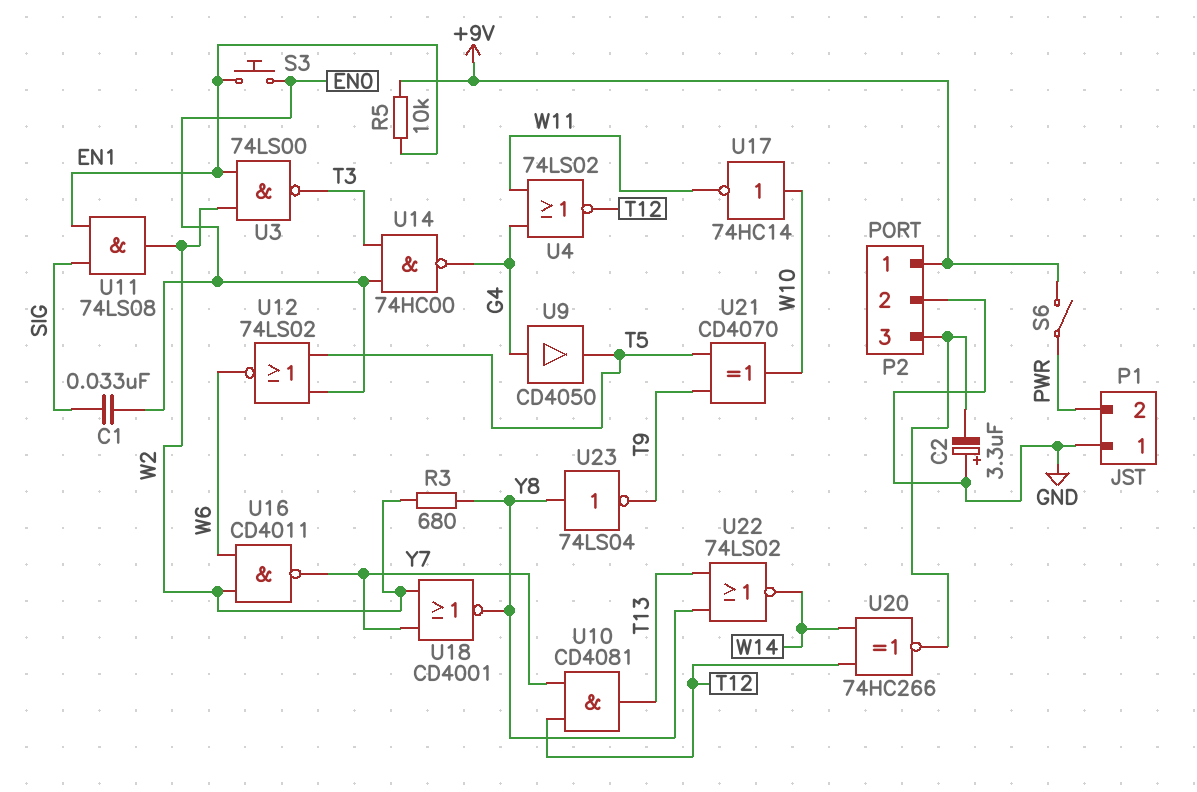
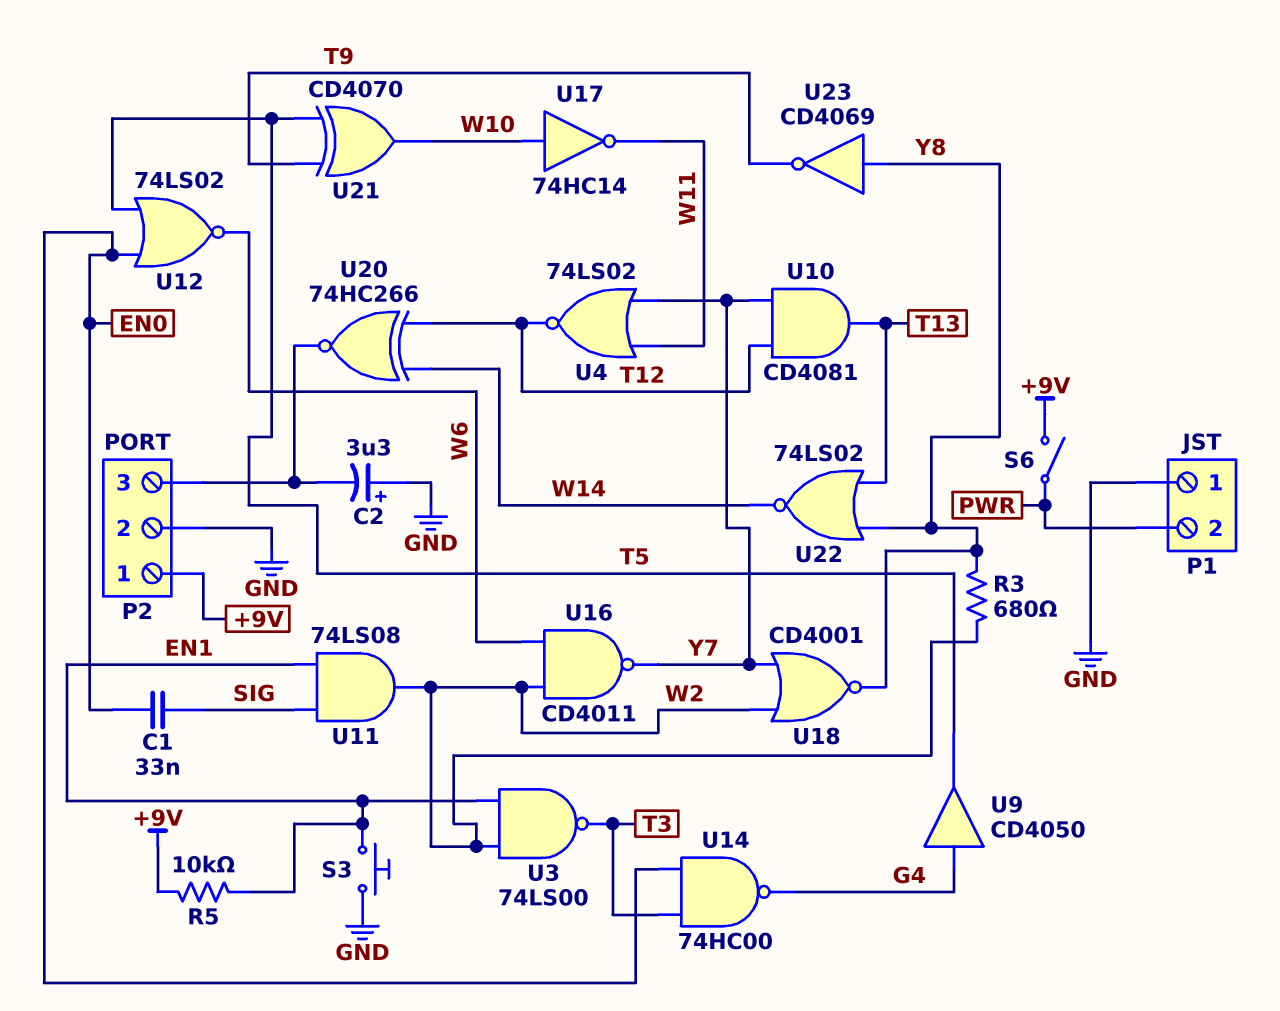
S3: button (EN0, EN1) -> button (EN1, GND)
U4: NOR 74LS02 (in G4, in W11, out T12) -> NOR 74LS02 (in W11, in Y7, out T12)
U23: NOT 74LS04 (in Y8, out T9) -> NOT CD4069 (in Y8, out T9)

